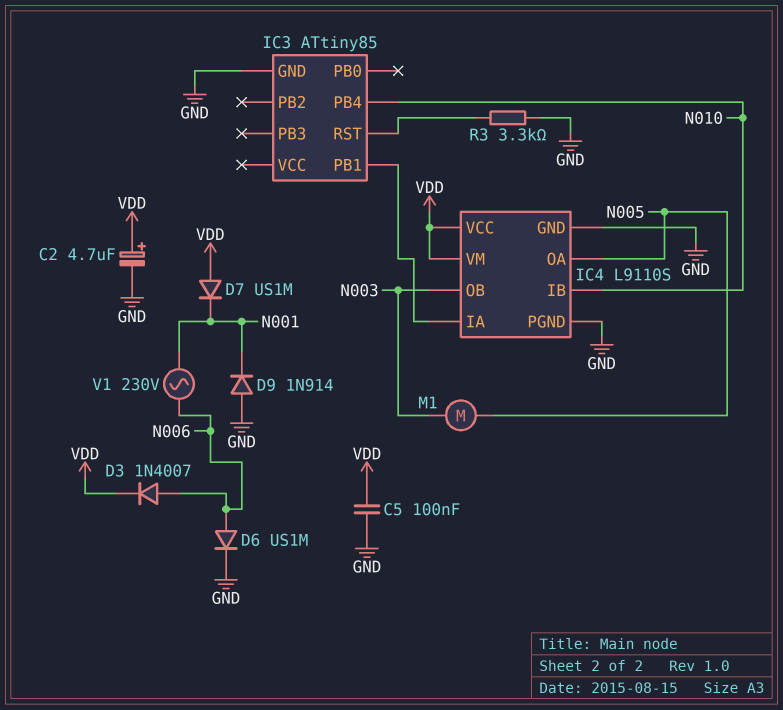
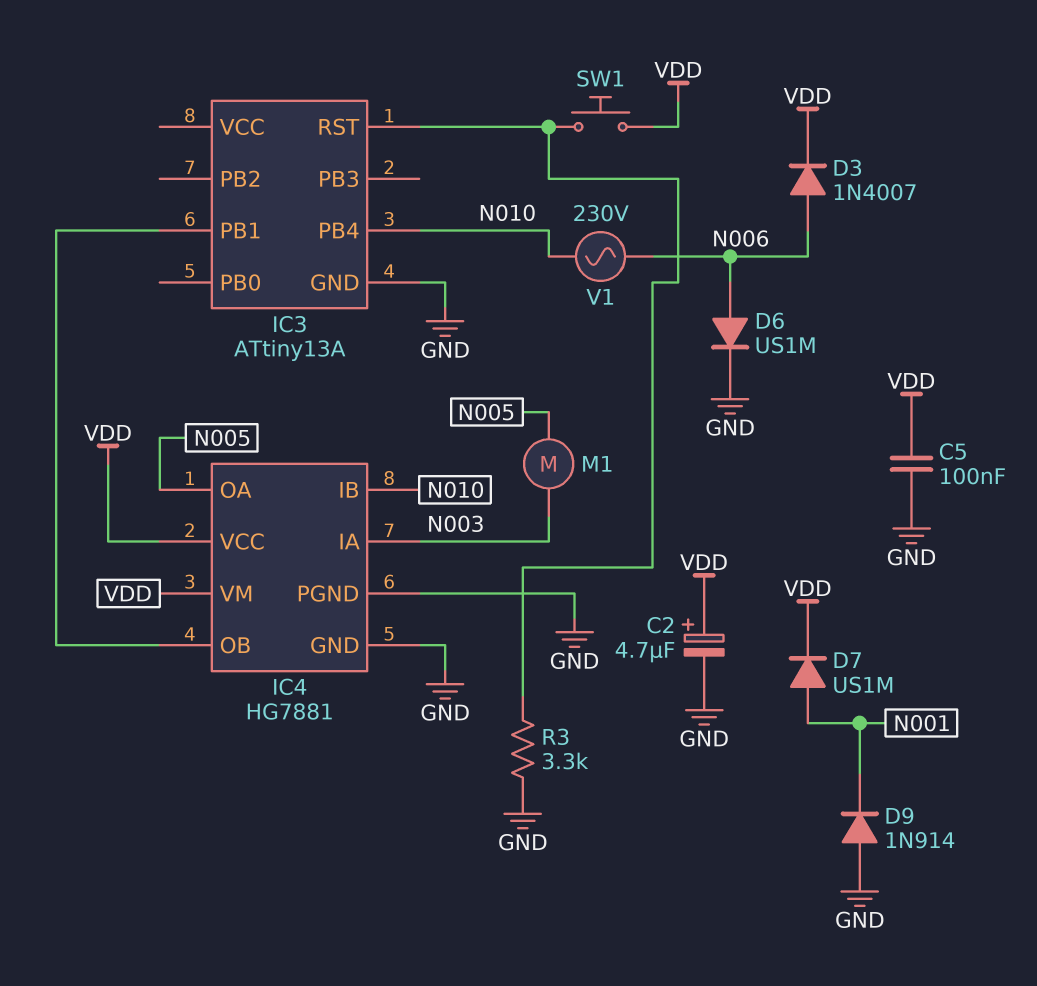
D7: diode US1M (A VDD, K N001) -> diode US1M (A N001, K VDD)
IC3: ATtiny85 -> ATtiny13A
IC4: L9110S -> HG7881
IC4 pin IA: IC3/PB1 -> N003
IC4 pin OB: N003 -> IC3/PB1
SW1: none -> button (IC3/RST, VDD)
V1: AC 230V (N001, N006) -> AC 230V (N006, N010)

